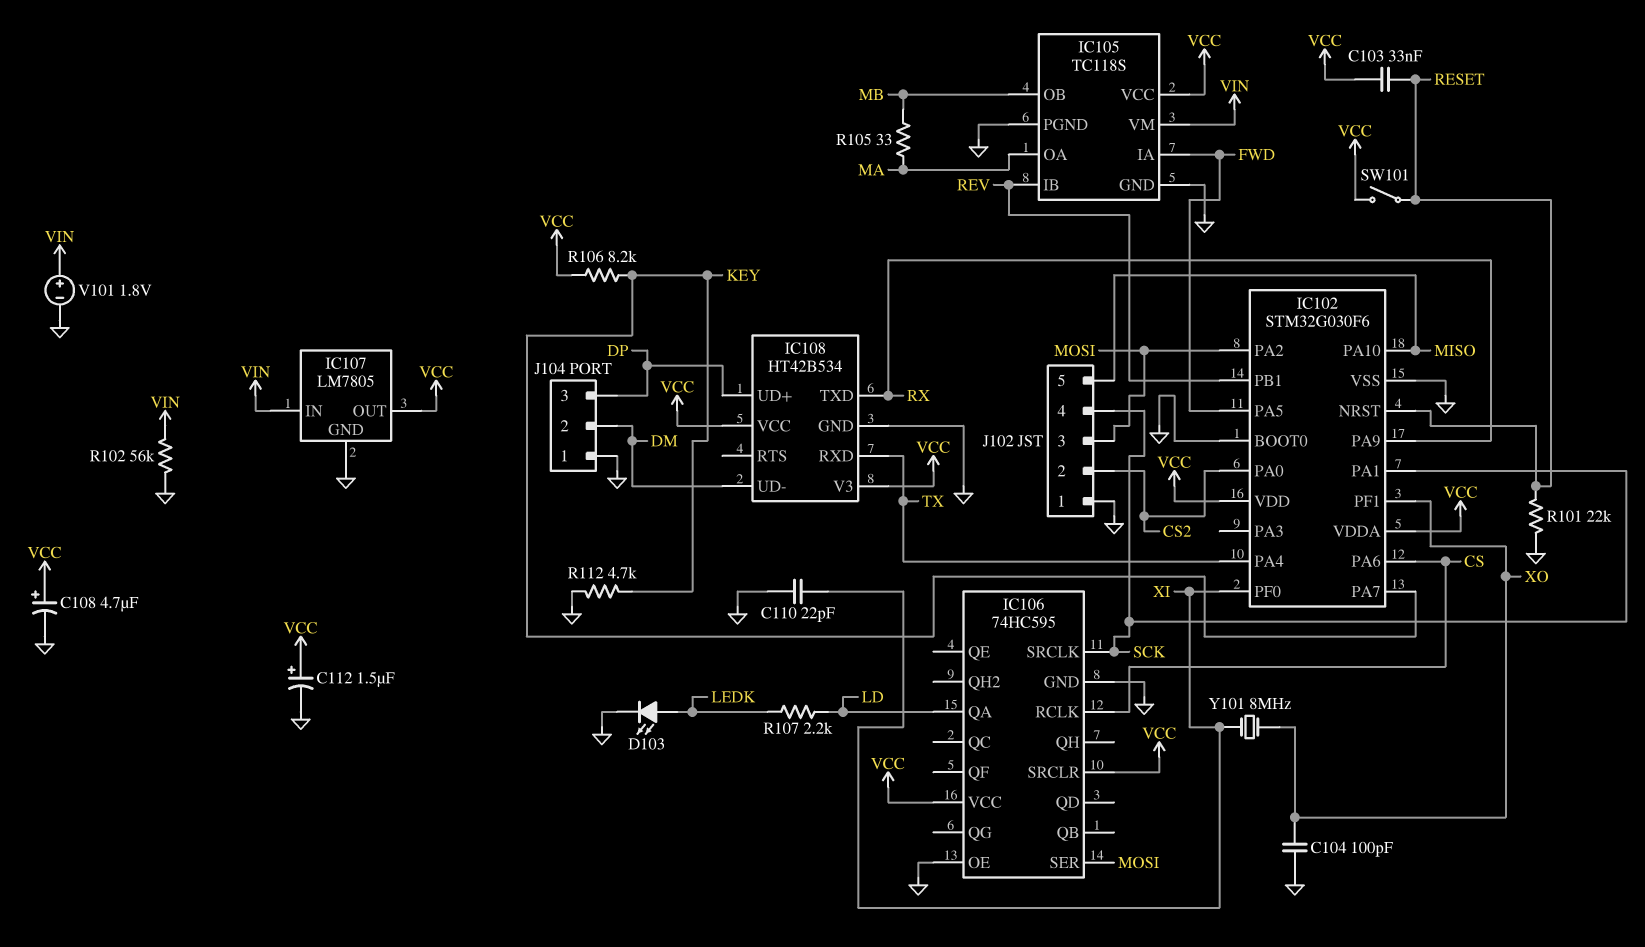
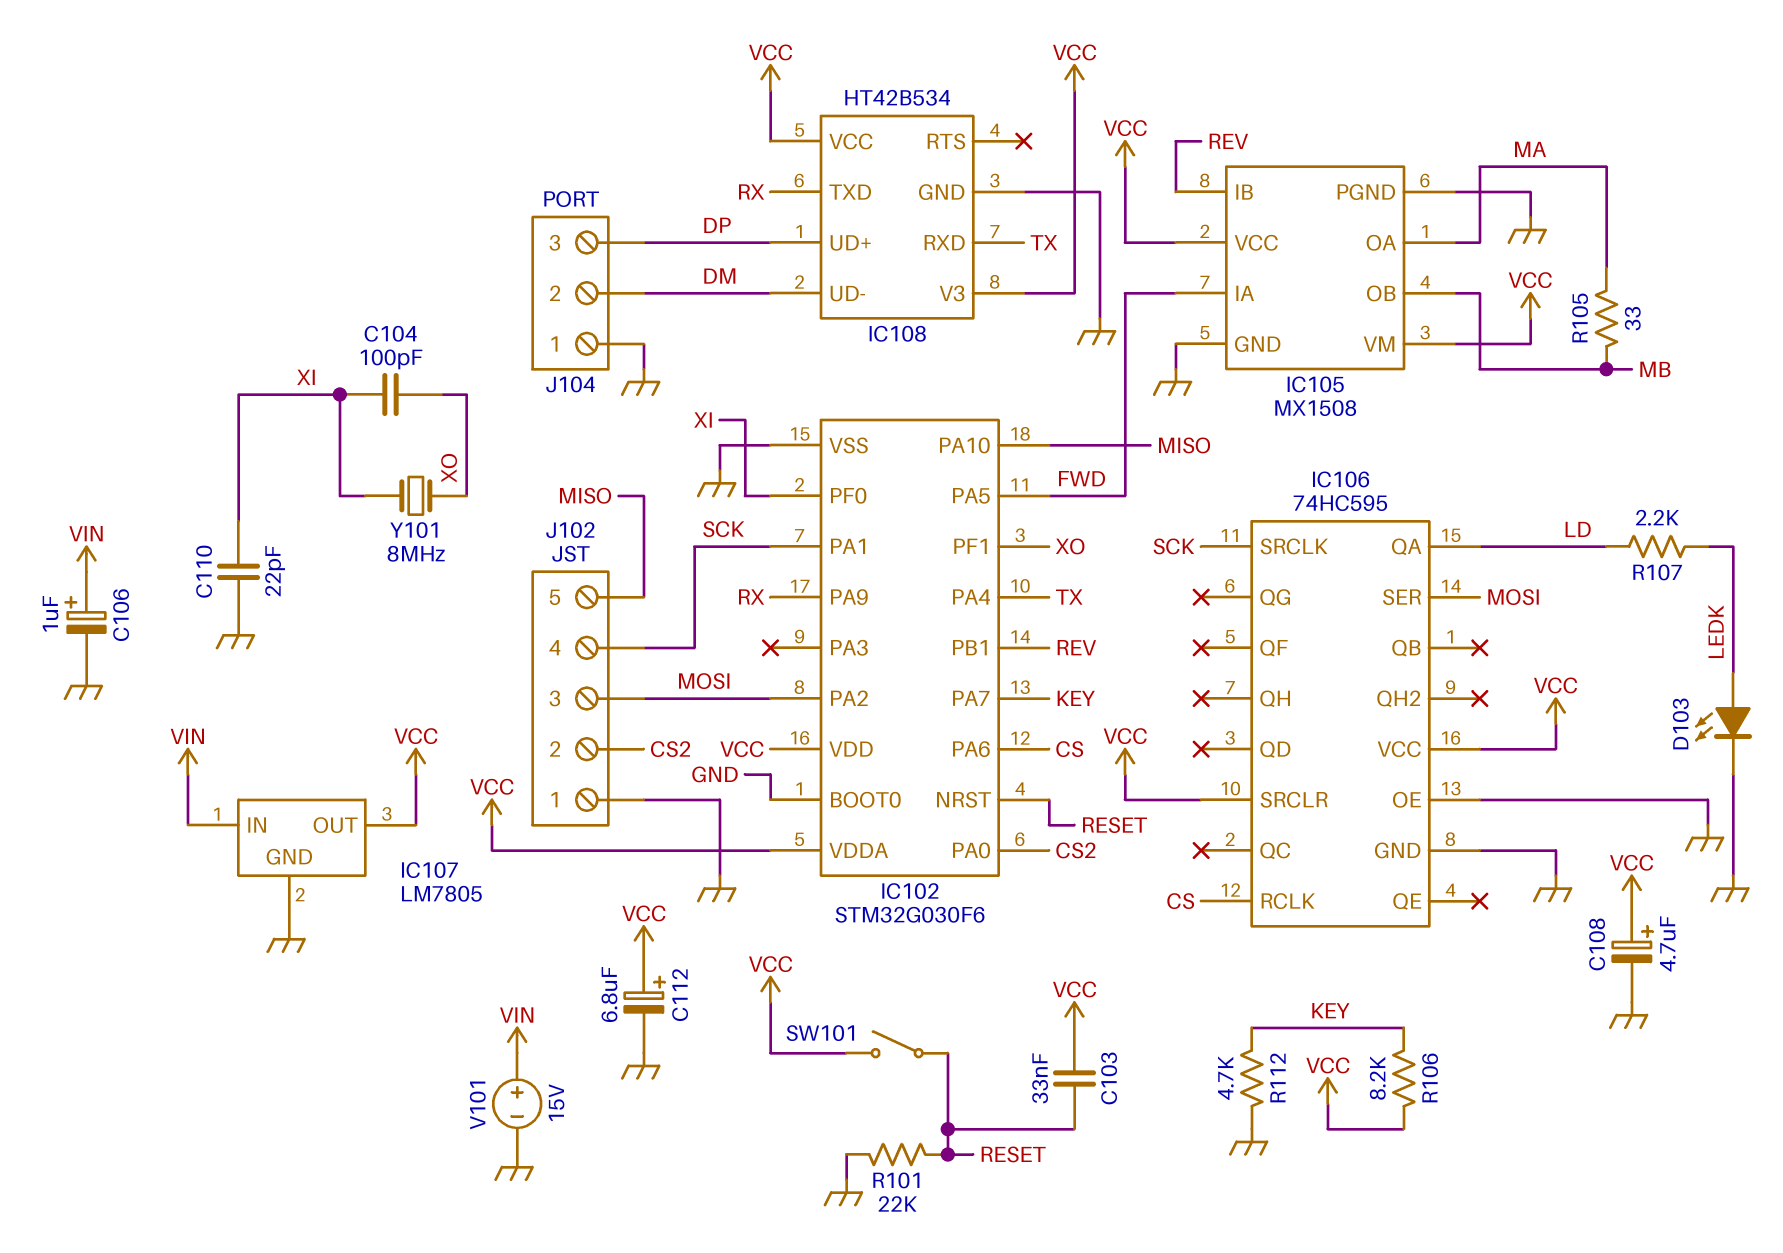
C104: 100pF (GND, XO) -> 100pF (XI, XO)
C106: none -> 1uF (plus VIN, minus GND)
C112: 1.5uF (plus VCC, minus GND) -> 6.8uF (plus VCC, minus GND)
IC105: TC118S -> MX1508
IC105 pin VM: VIN -> VCC
R102: 56k (GND, VIN) -> none
V101: 1.8V (plus VIN, minus GND) -> 15V (plus VIN, minus GND)

